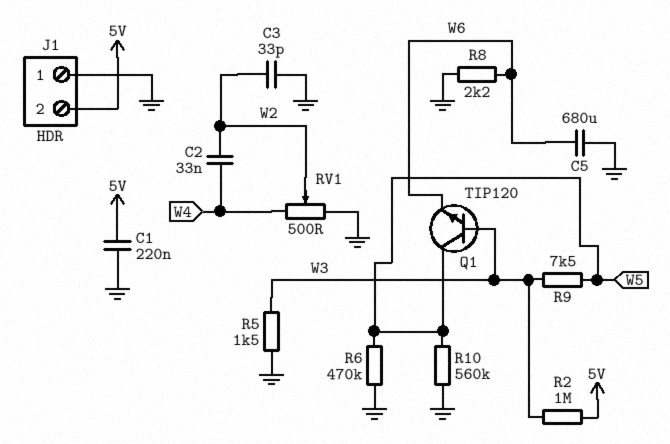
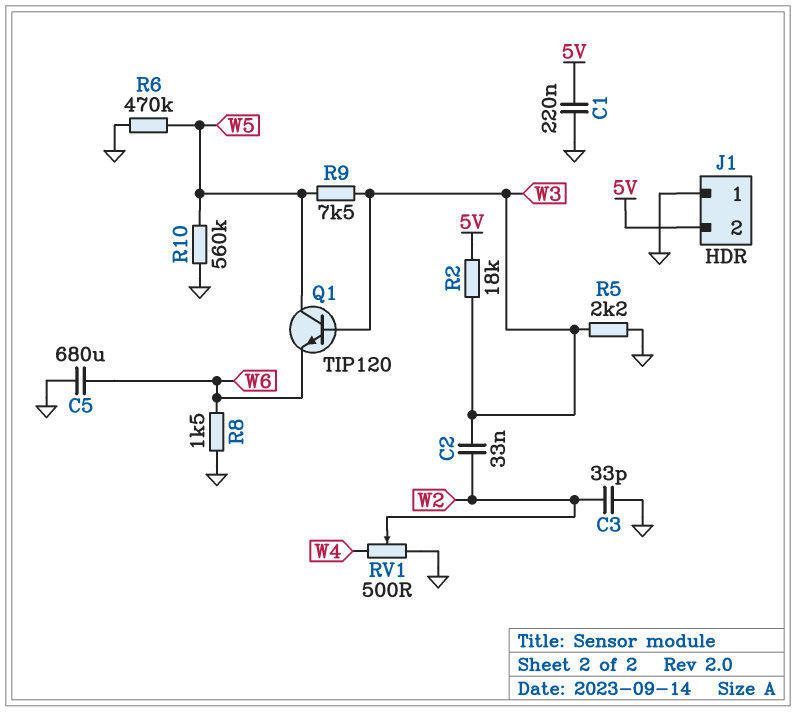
C2: 33nF (W2, W4) -> 33nF (W2, W3)
R2: 1M (5V, W3) -> 18k (5V, W3)
R5: 1.5k (GND, W3) -> 2.2k (GND, W3)
R8: 2.2k (GND, W6) -> 1.5k (GND, W6)

